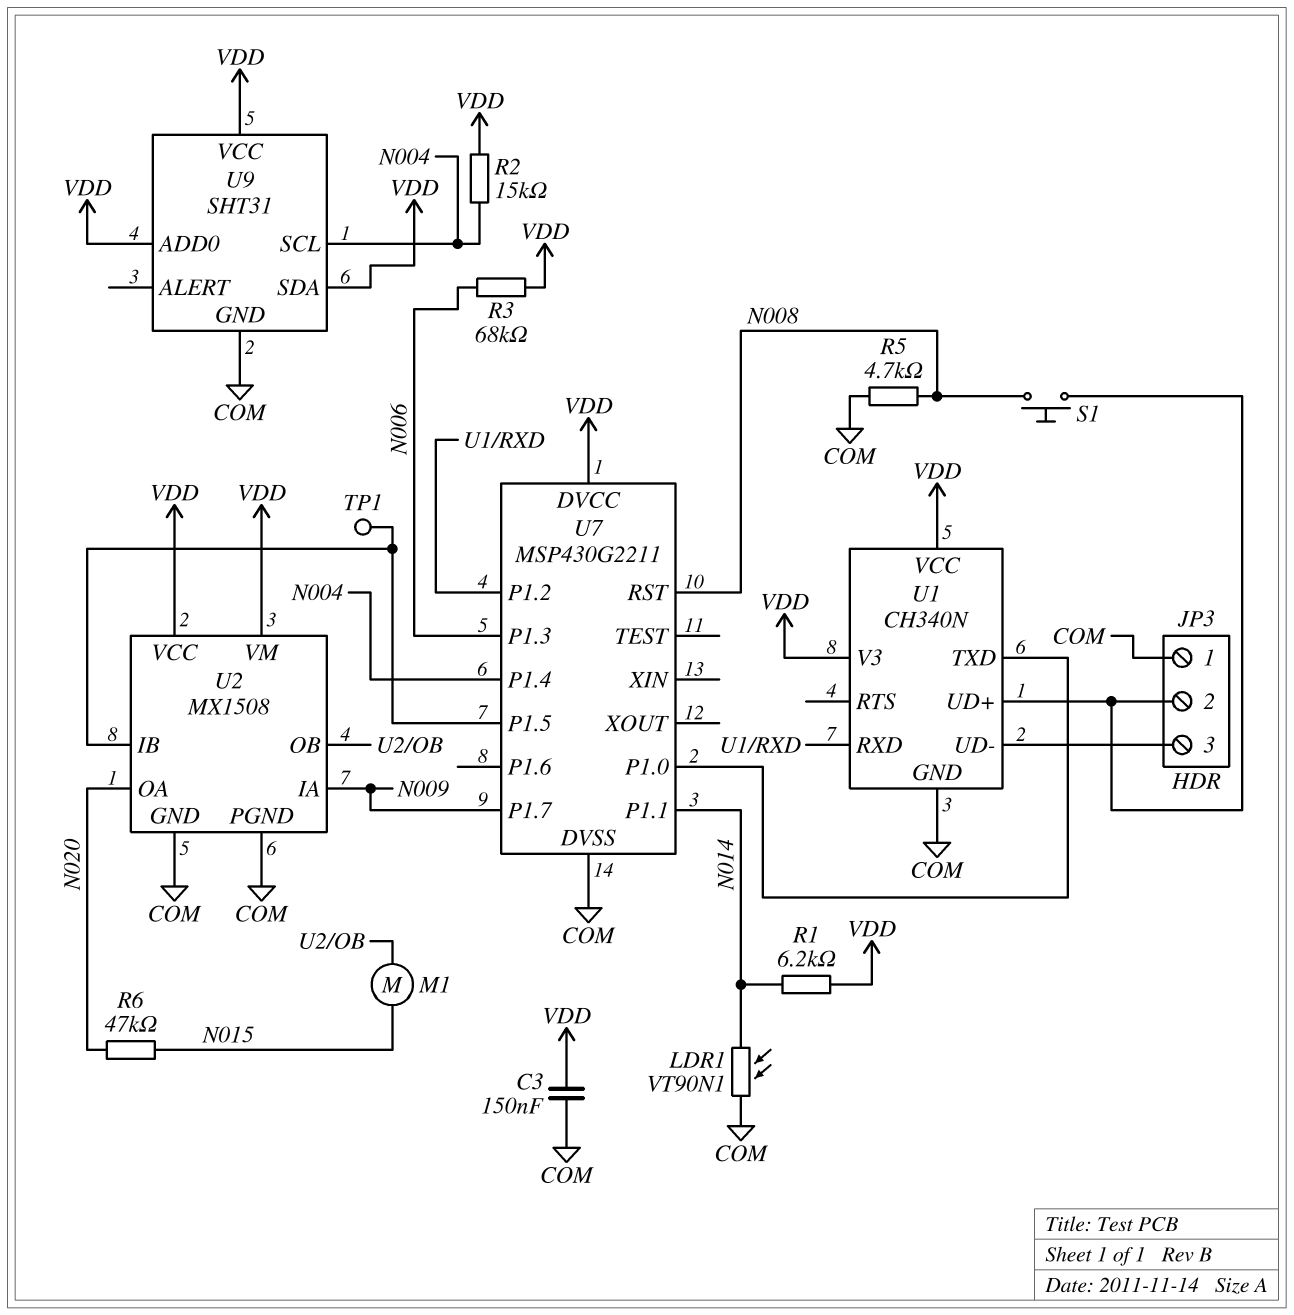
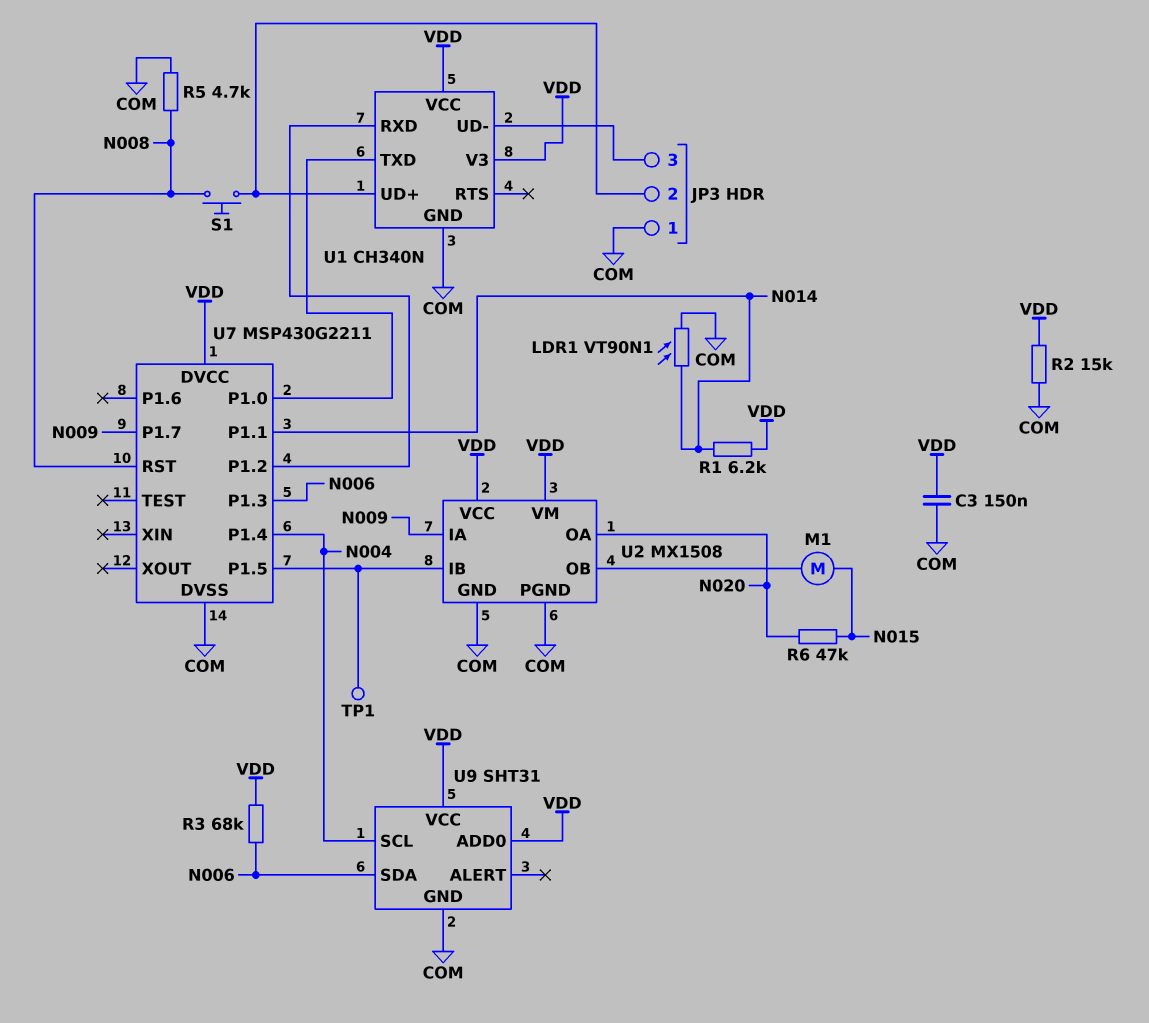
R2: 15k (N004, VDD) -> 15k (COM, VDD)
U9 pin SDA: VDD -> N006

